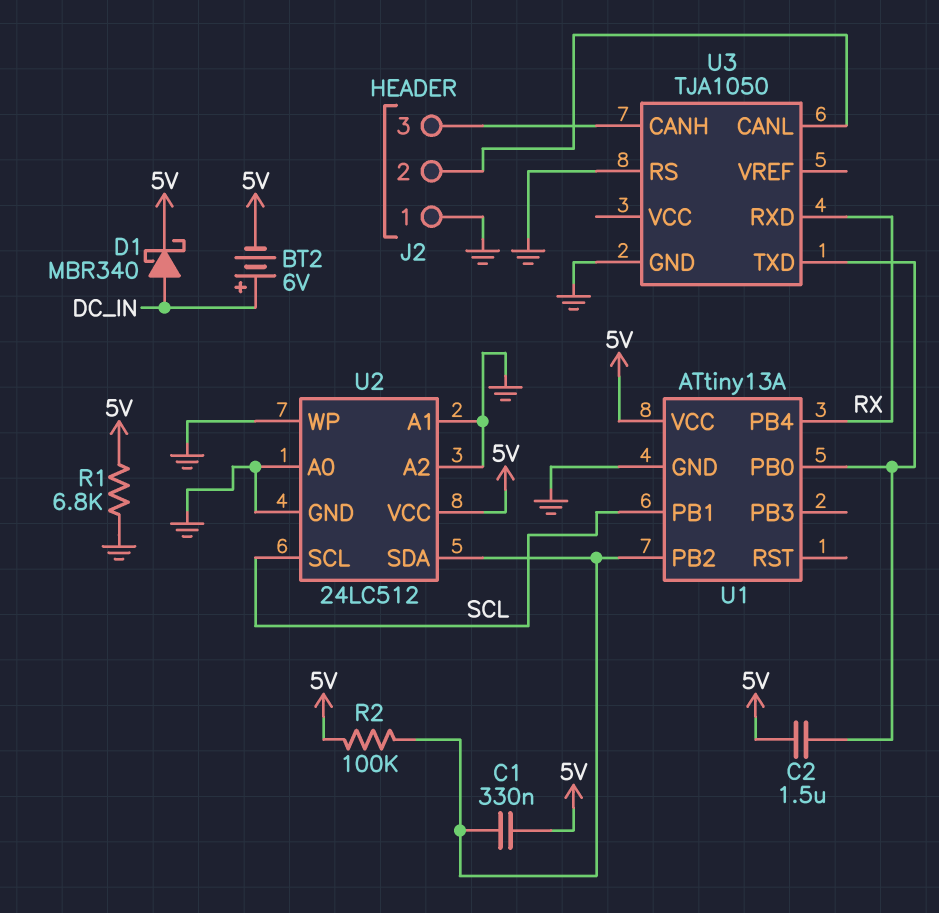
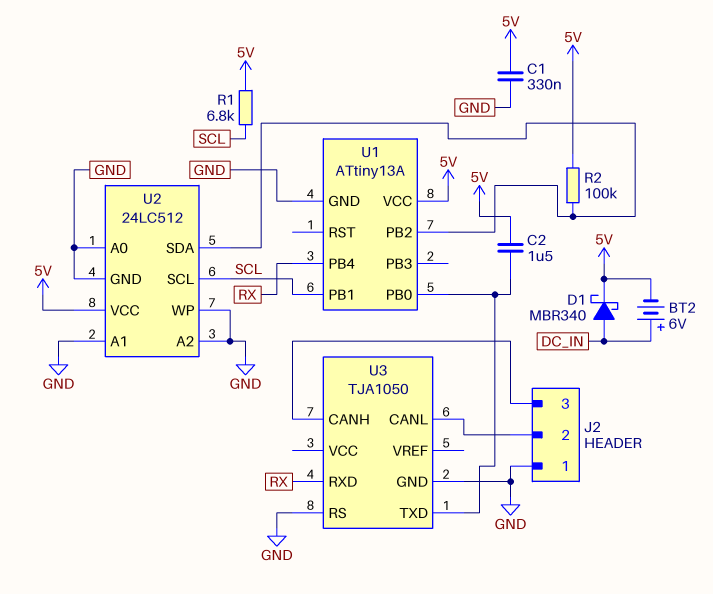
C1: 330nF (5V, U1/PB2) -> 330nF (5V, GND)
R1: 6.8k (5V, GND) -> 6.8k (5V, SCL)

